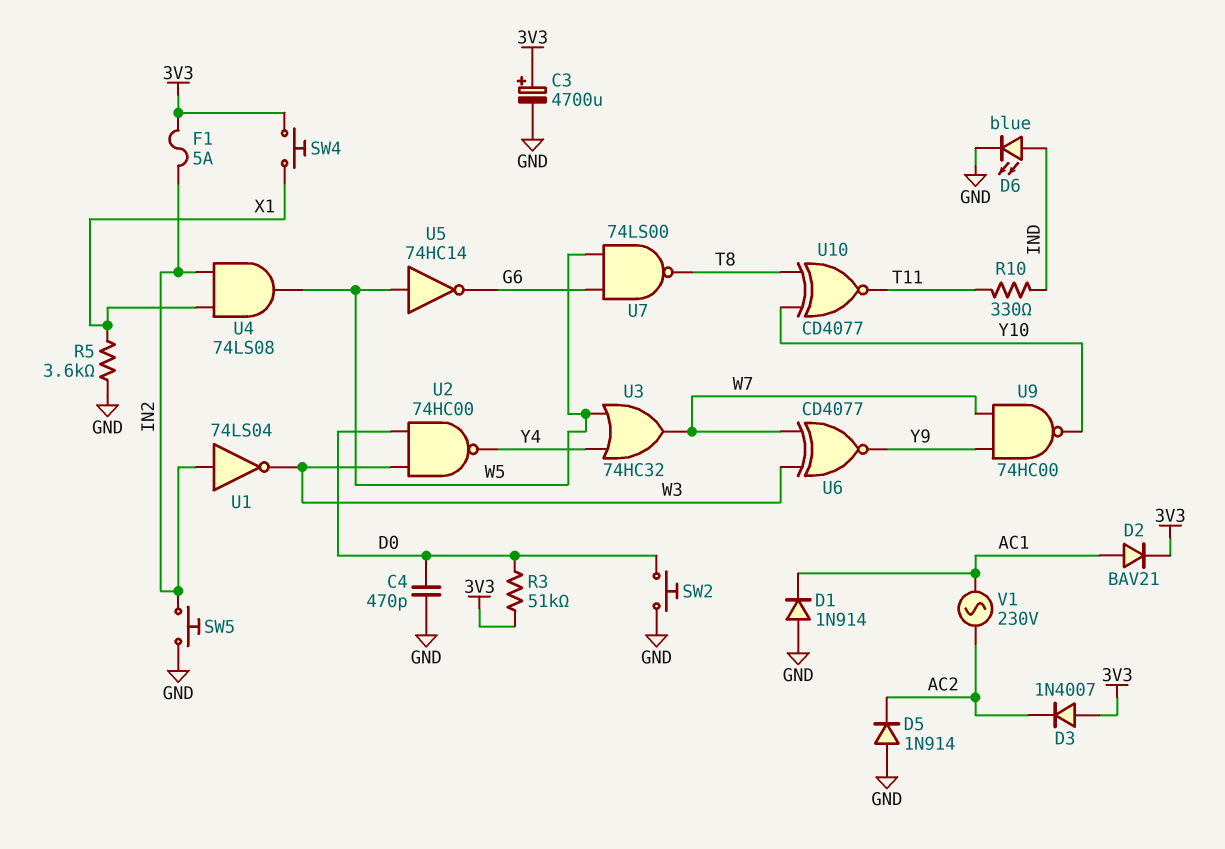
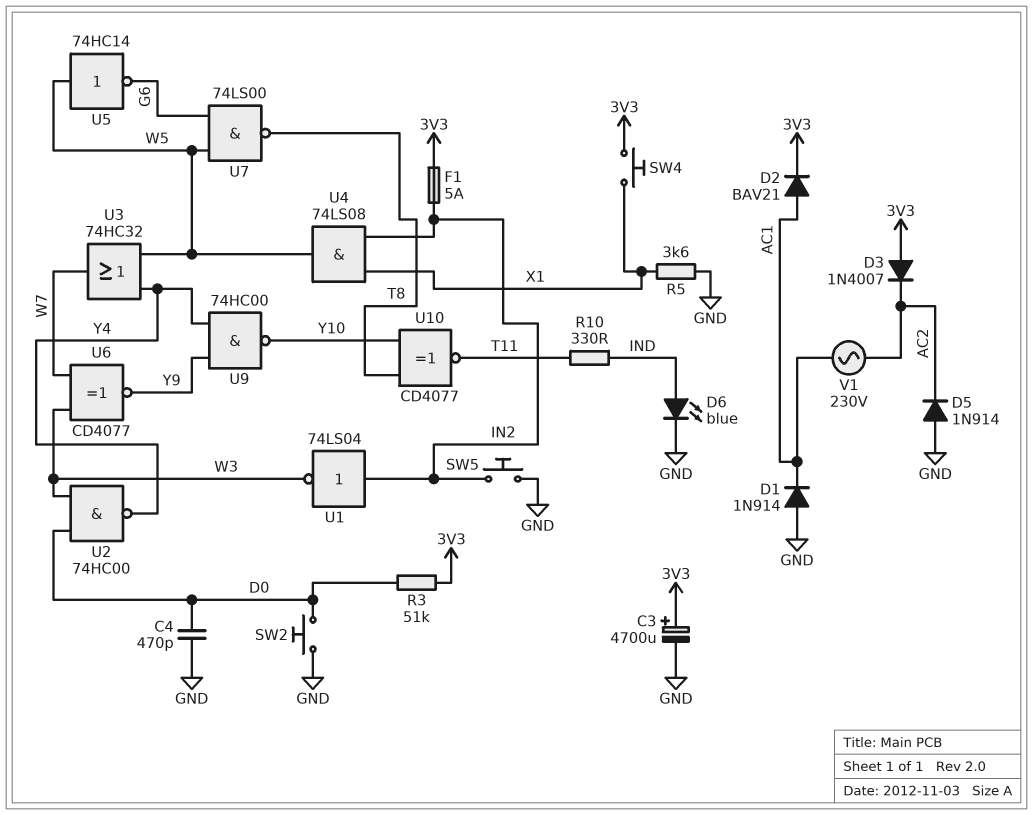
U9: NAND 74HC00 (in W7, in Y9, out Y10) -> NAND 74HC00 (in Y4, in Y9, out Y10)

